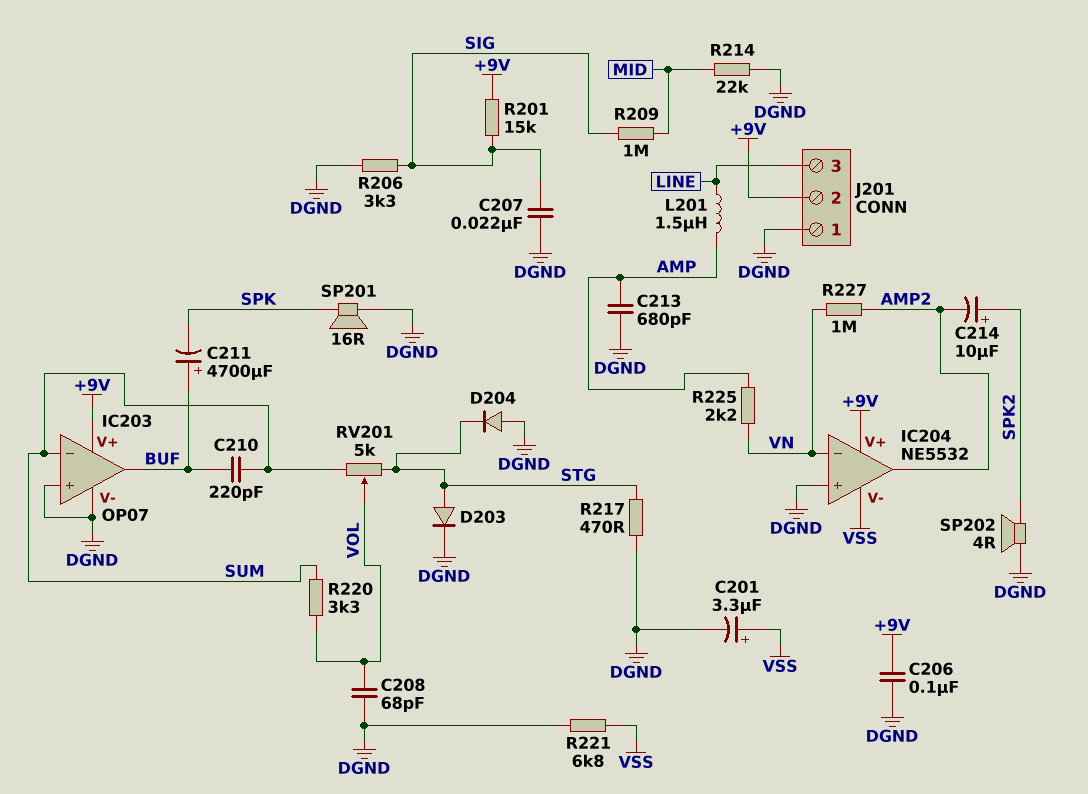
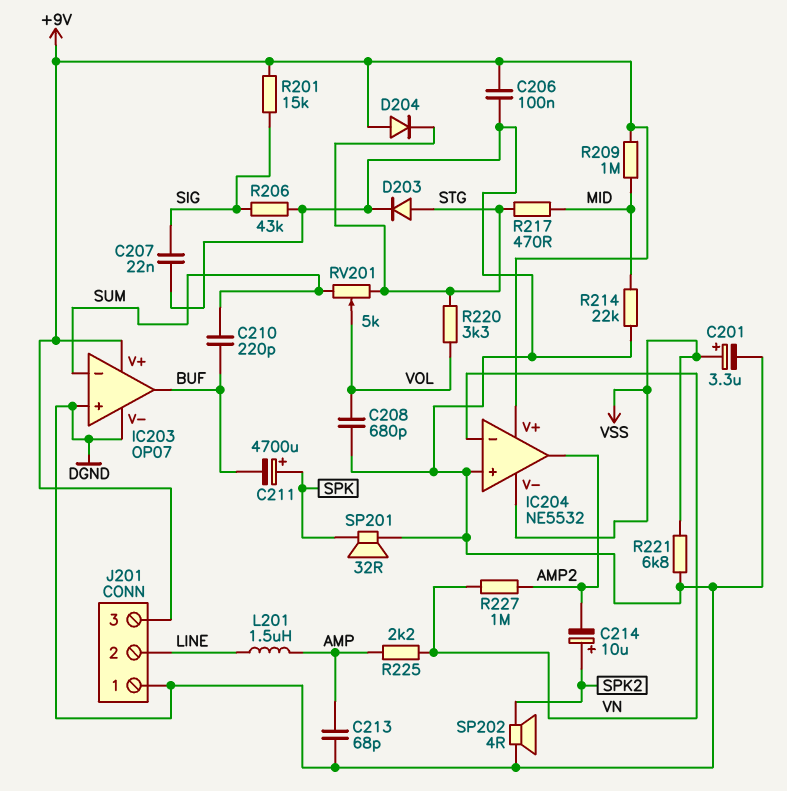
C208: 68pF (DGND, VOL) -> 680pF (DGND, VOL)
C211: 4700uF (plus BUF, minus SPK) -> 4700uF (plus SPK, minus BUF)
C213: 680pF (AMP, DGND) -> 68pF (AMP, DGND)
D204: diode (A DGND, K STG) -> diode (A +9V, K STG)
J201 pin 2: +9V -> LINE
J201 pin 3: LINE -> +9V
R206: 3.3k (DGND, SIG) -> 43k (DGND, SIG)
R209: 1M (MID, SIG) -> 1M (+9V, MID)
R217: 470 (DGND, STG) -> 470 (MID, STG)
R220: 3.3k (SUM, VOL) -> 3.3k (STG, VOL)
SP201: speaker 16R (DGND, SPK) -> speaker 32R (DGND, SPK)

